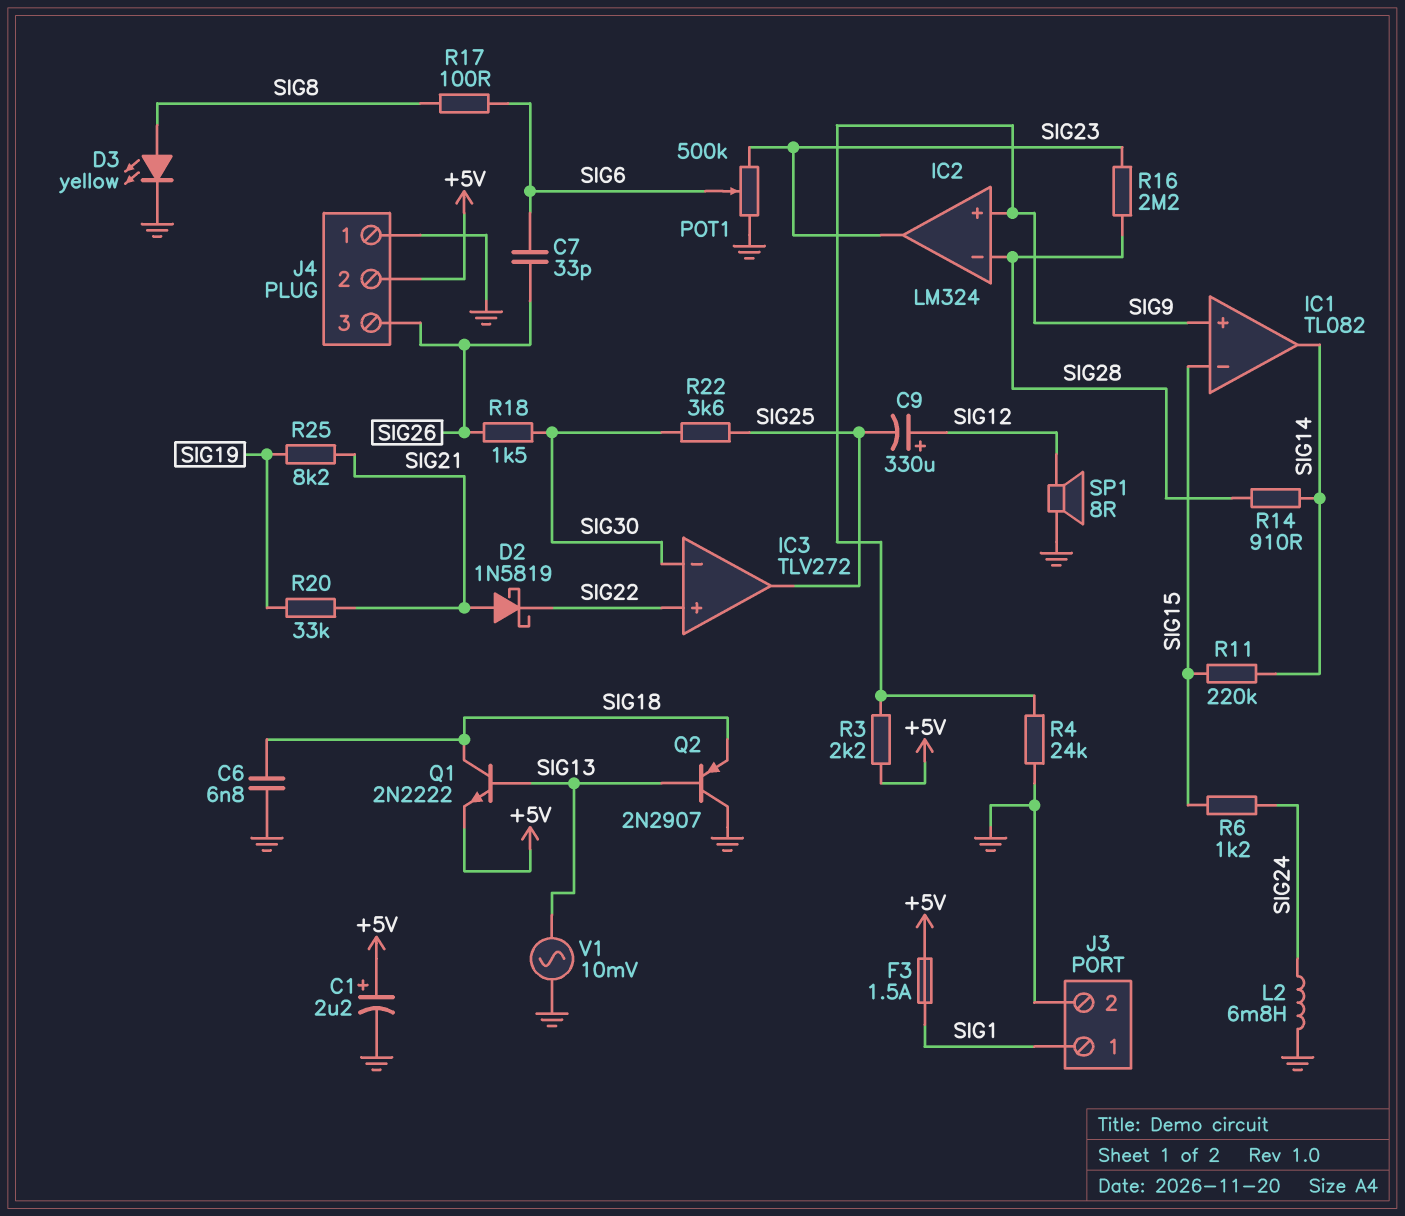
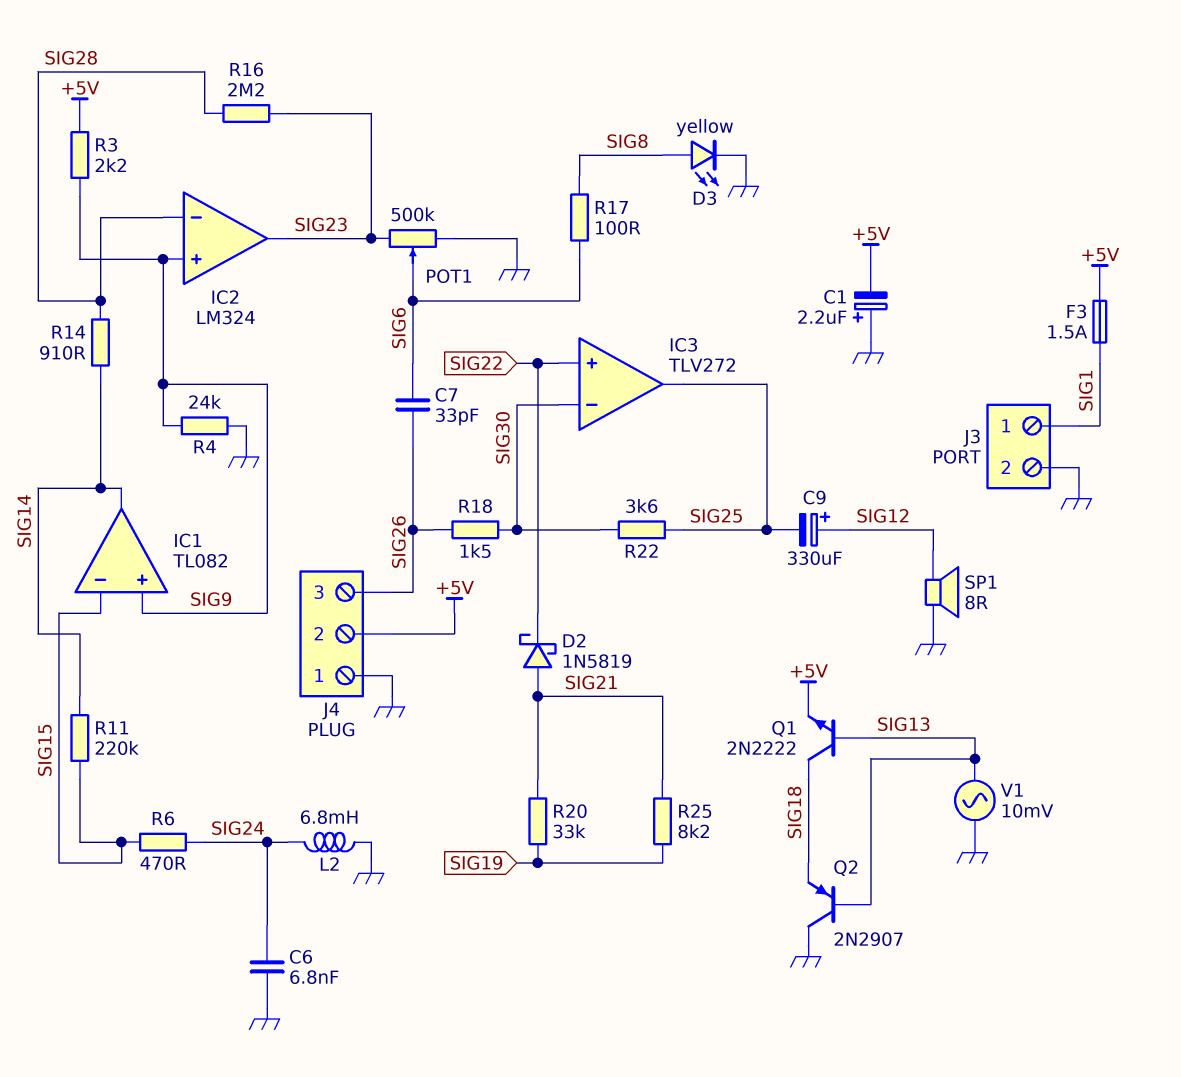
C1: 2.2uF (plus +5V, minus GND) -> 2.2uF (plus GND, minus +5V)
C6: 6.8nF (GND, SIG18) -> 6.8nF (GND, SIG24)
R6: 1.2k (SIG15, SIG24) -> 470 (SIG15, SIG24)

